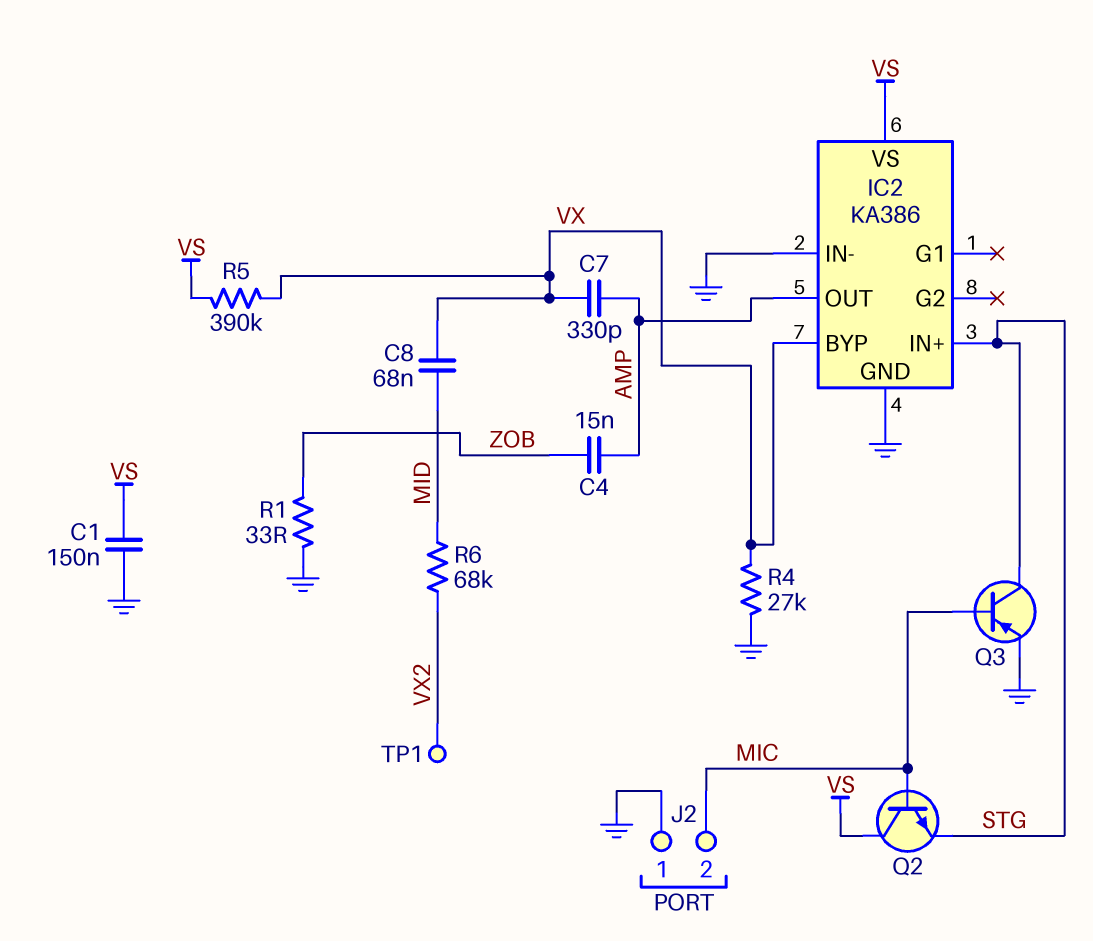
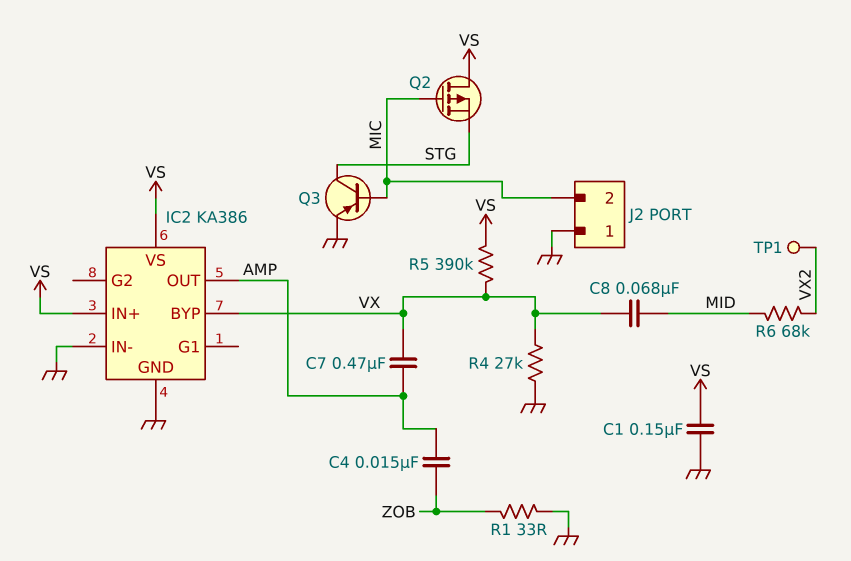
C7: 330pF (AMP, VX) -> 470nF (AMP, VX)
IC2 pin IN+: STG -> VS
Q2: NPN (B MIC, C VS, E STG) -> PMOS (G MIC, D VS, S STG)

